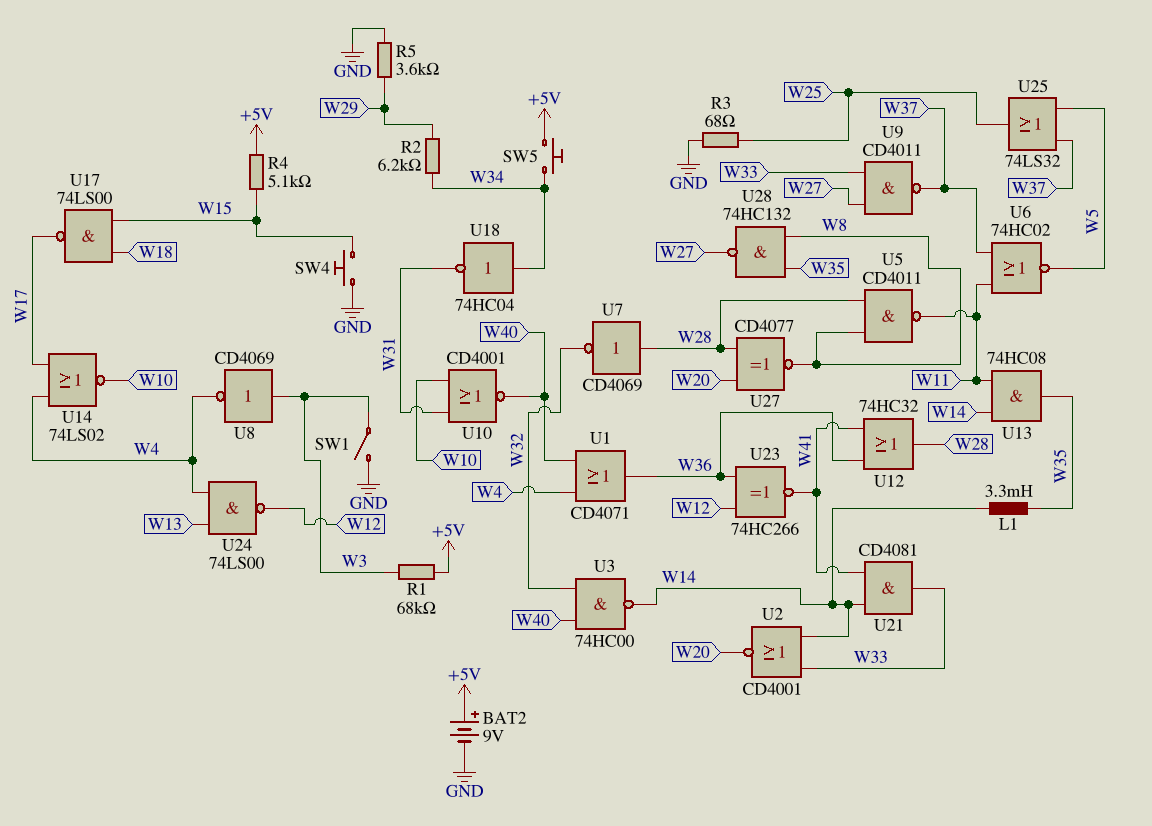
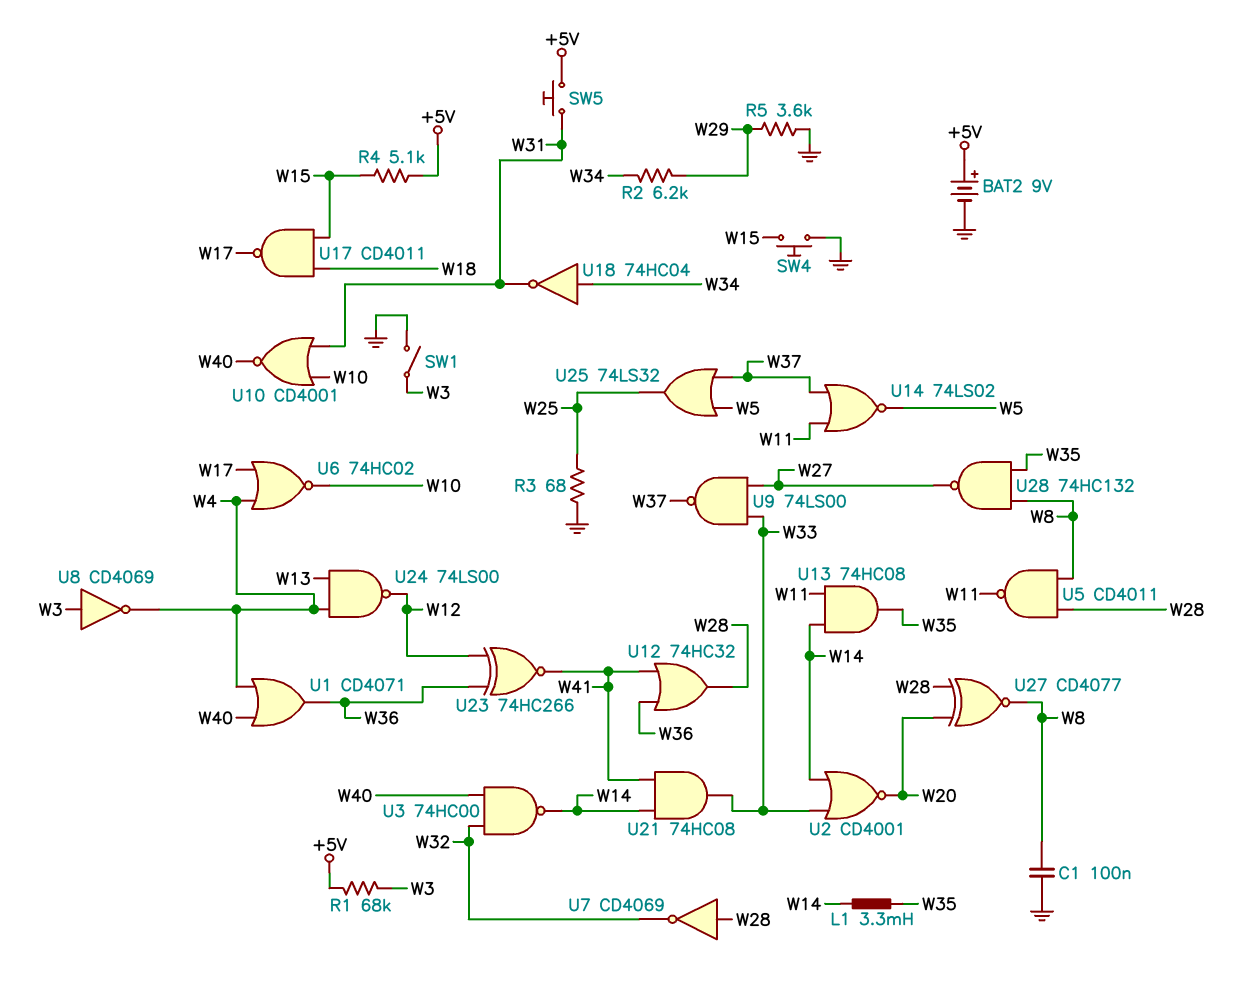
C1: none -> 100nF (GND, W8)
SW5: button (+5V, W34) -> button (+5V, W31)
U6: NOR 74HC02 (in W11, in W37, out W5) -> NOR 74HC02 (in W4, in W17, out W10)
U9: NAND CD4011 (in W27, in W33, out W37) -> NAND 74LS00 (in W27, in W33, out W37)
U14: NOR 74LS02 (in W4, in W17, out W10) -> NOR 74LS02 (in W11, in W37, out W5)
U17: NAND 74LS00 (in W15, in W18, out W17) -> NAND CD4011 (in W15, in W18, out W17)
U21: AND CD4081 (in W14, in W41, out W33) -> AND 74HC08 (in W14, in W41, out W33)

